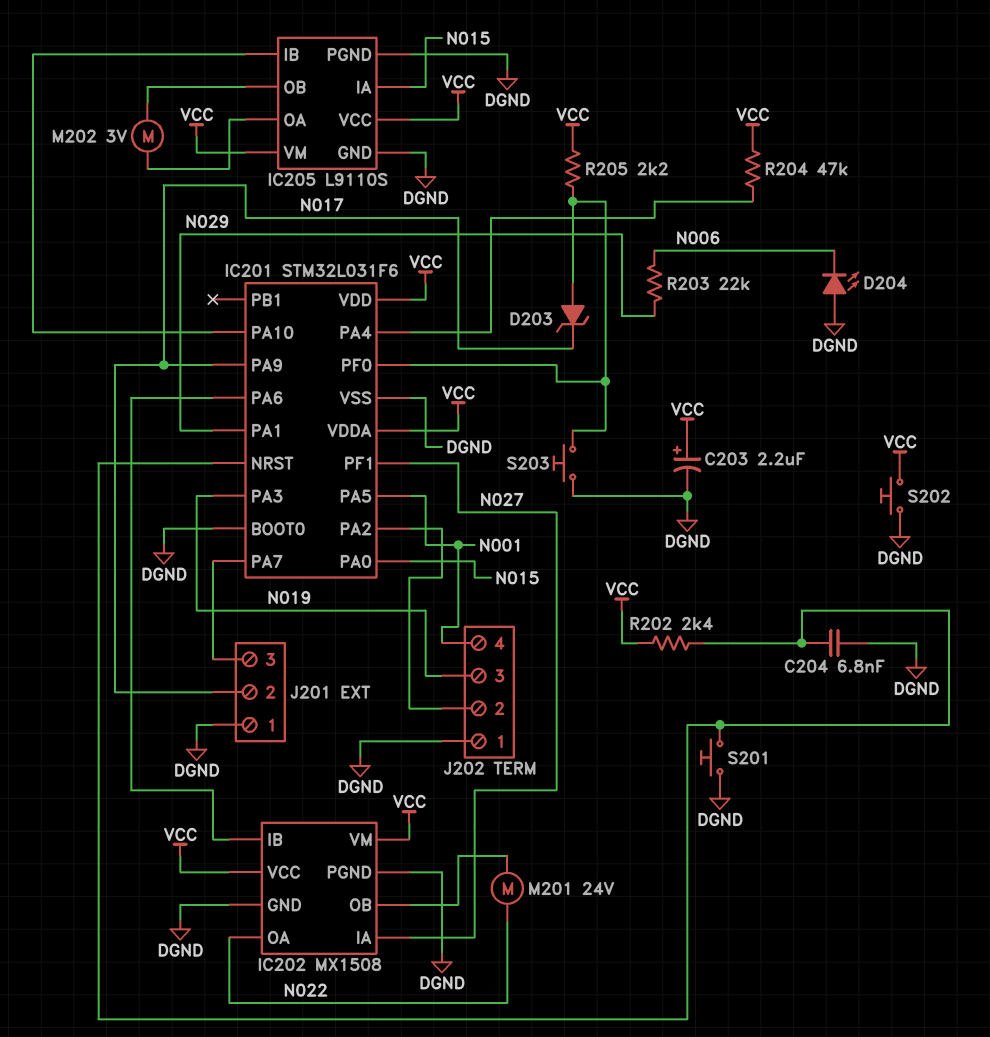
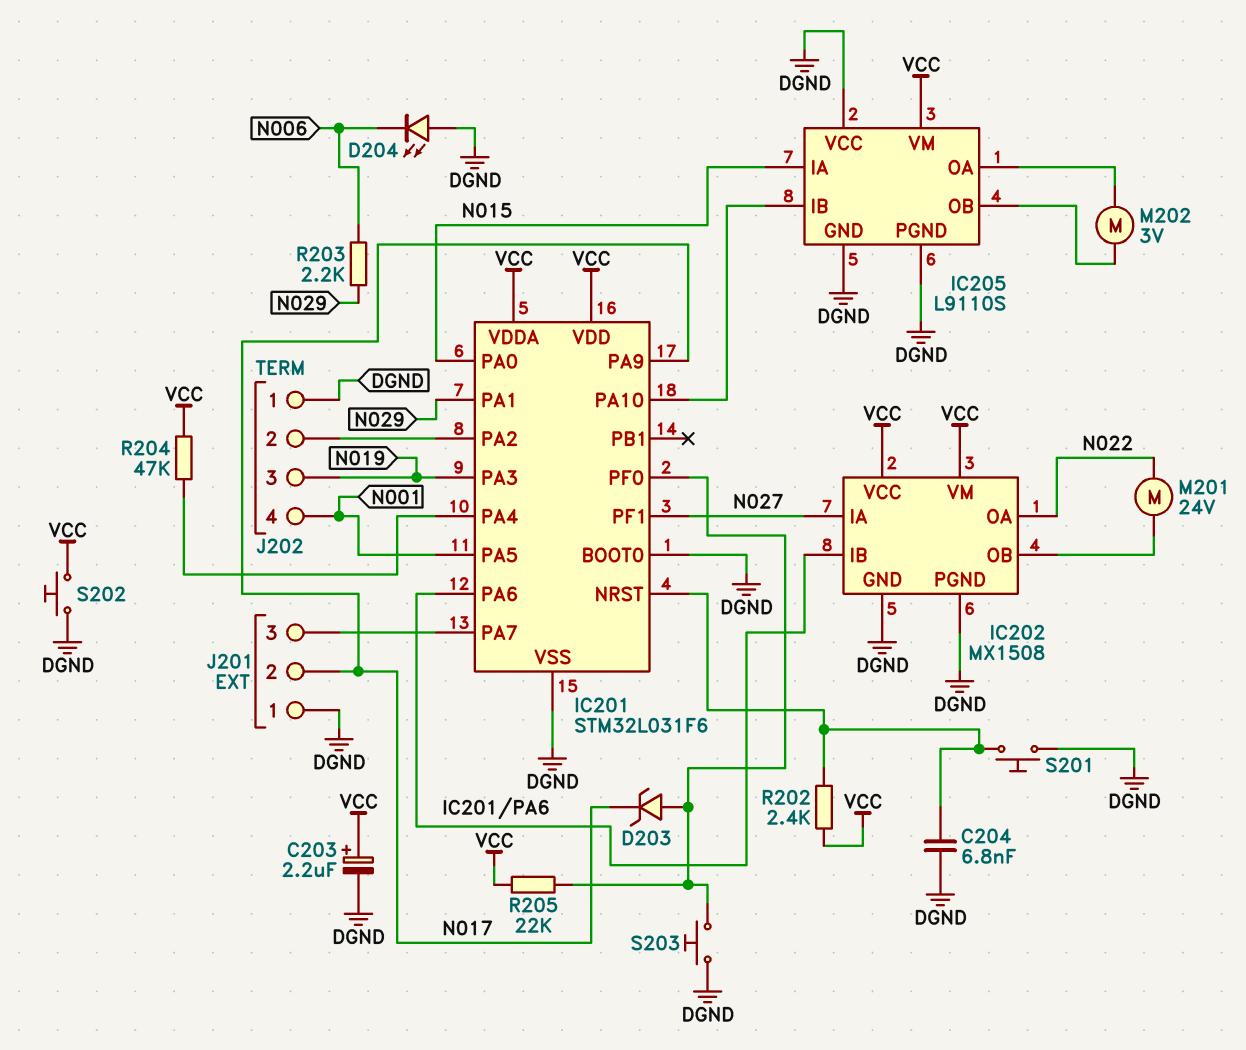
IC205 pin VCC: VCC -> DGND
R203: 22k (N006, N029) -> 2.2k (N006, N029)
R205: 2.2k (IC201/PF0, VCC) -> 22k (IC201/PF0, VCC)

